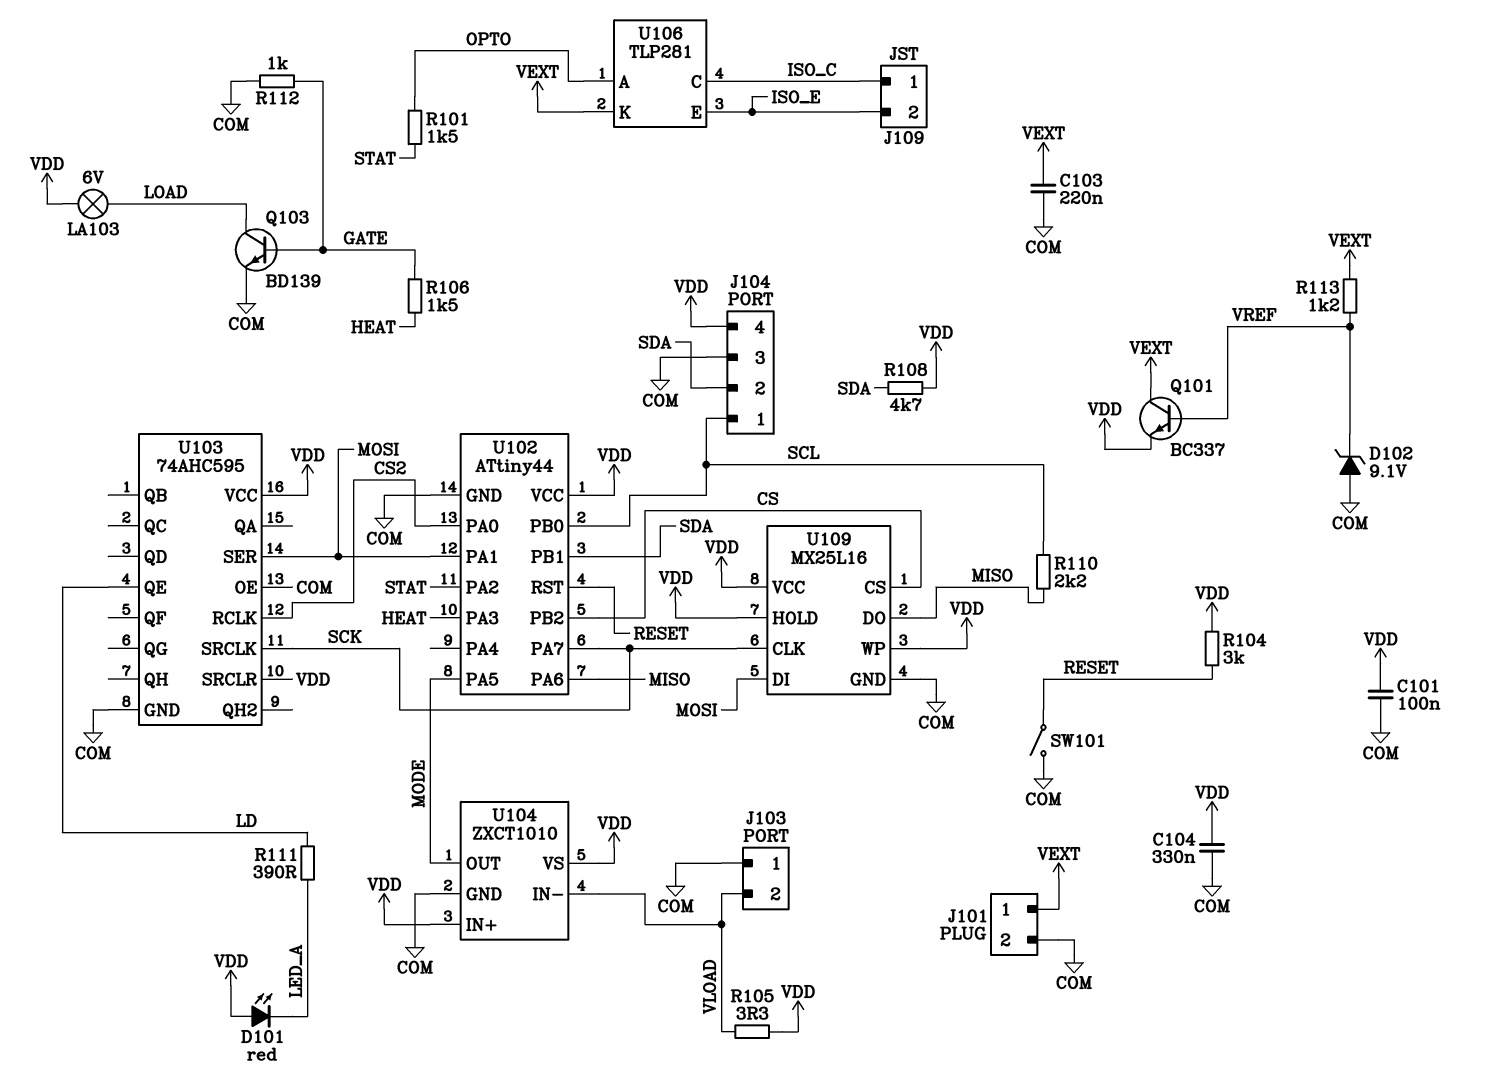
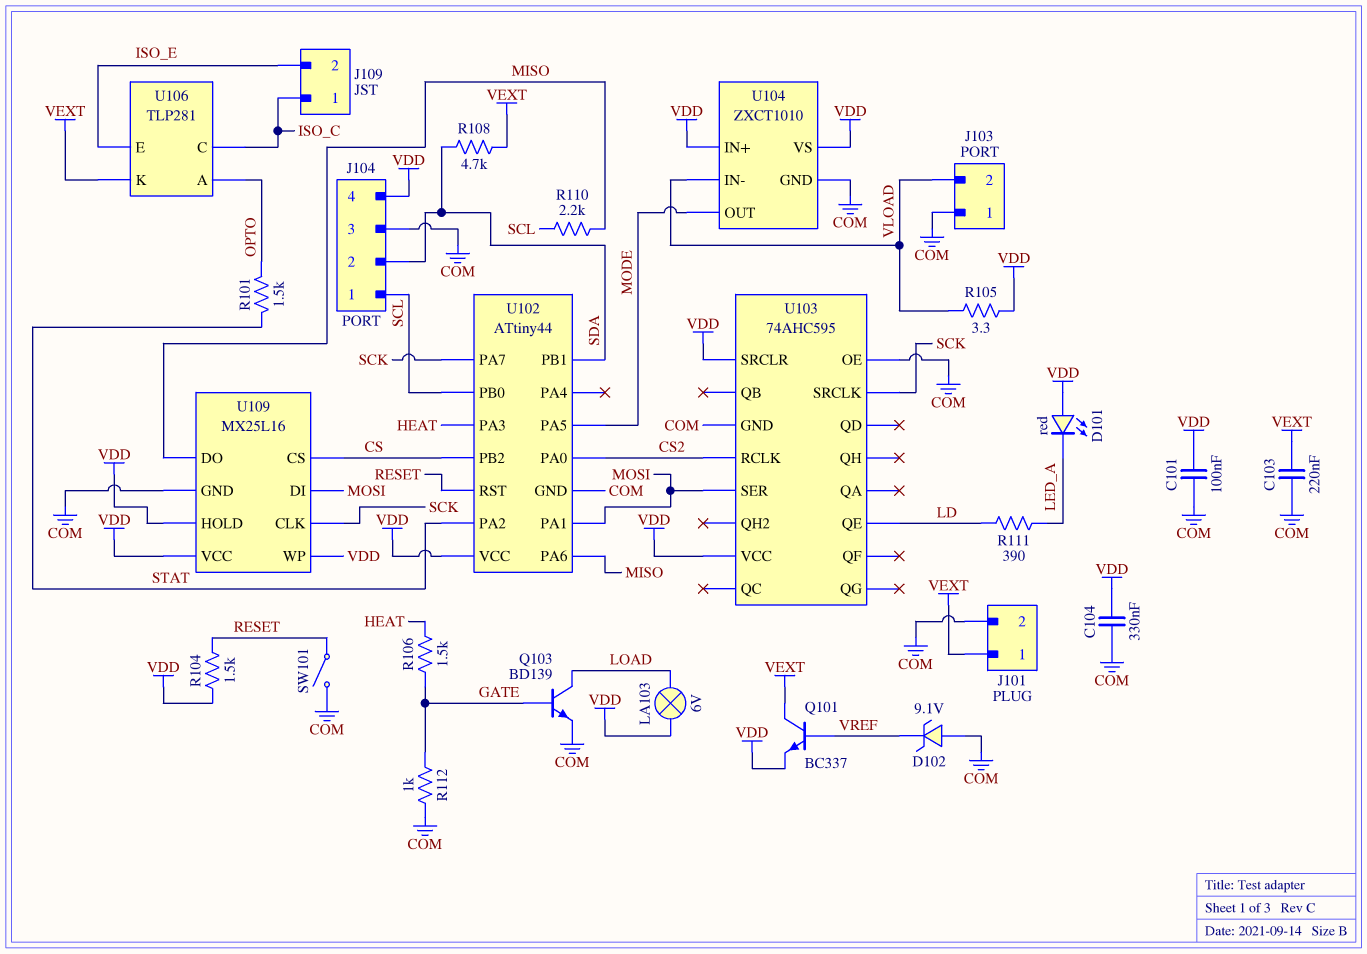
R104: 3k (RESET, VDD) -> 1.5k (RESET, VDD)
R108: 4.7k (SDA, VDD) -> 4.7k (SDA, VEXT)
R113: 1.2k (VEXT, VREF) -> none

